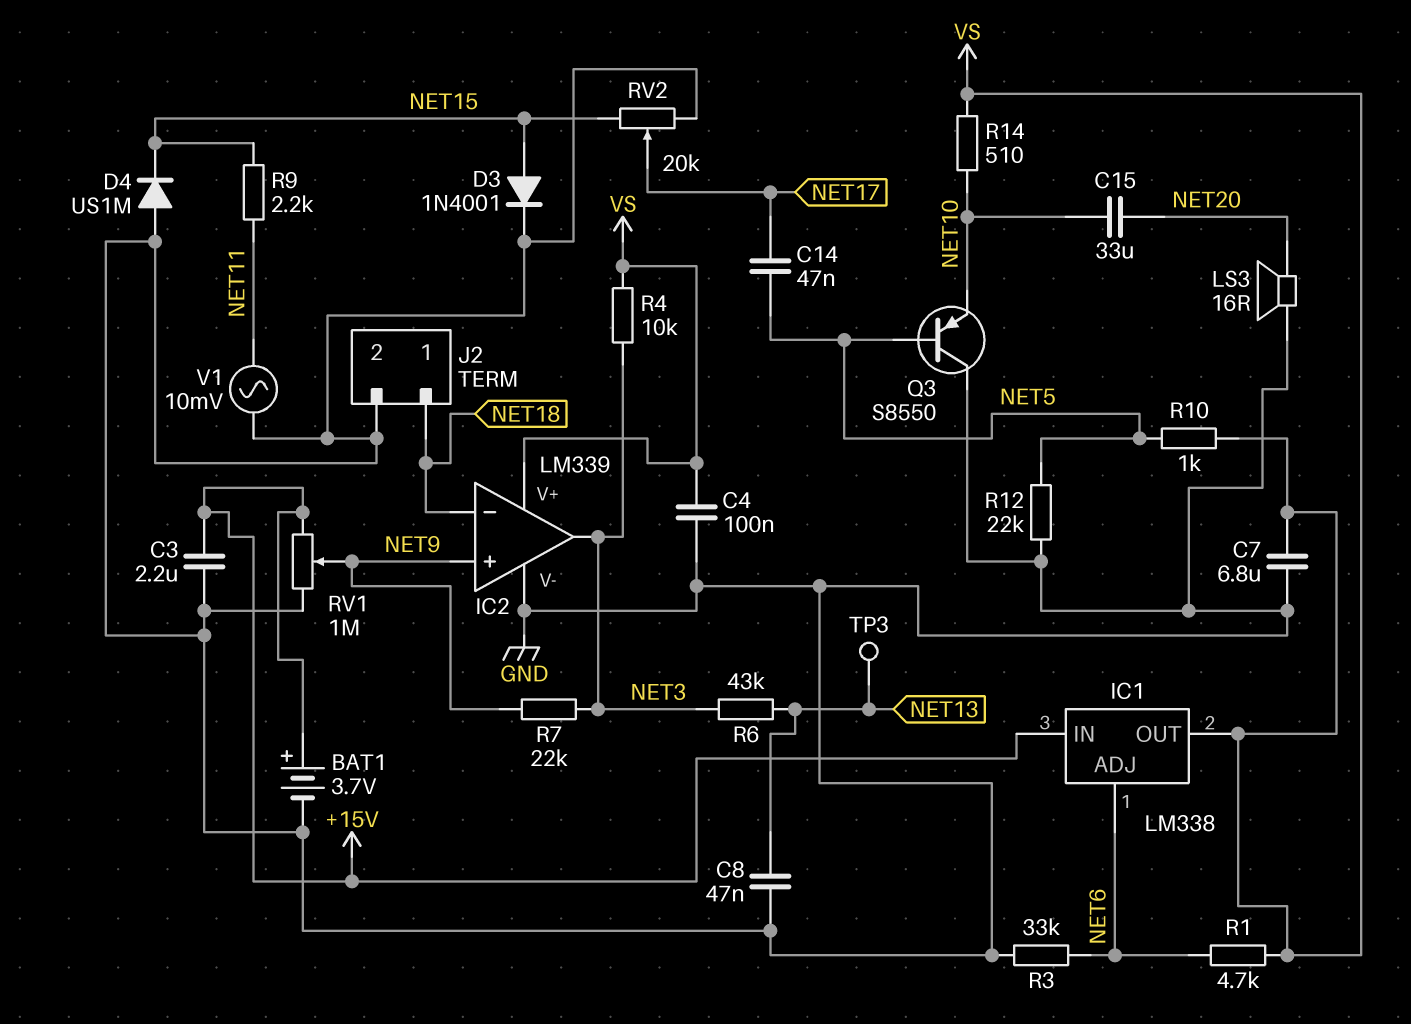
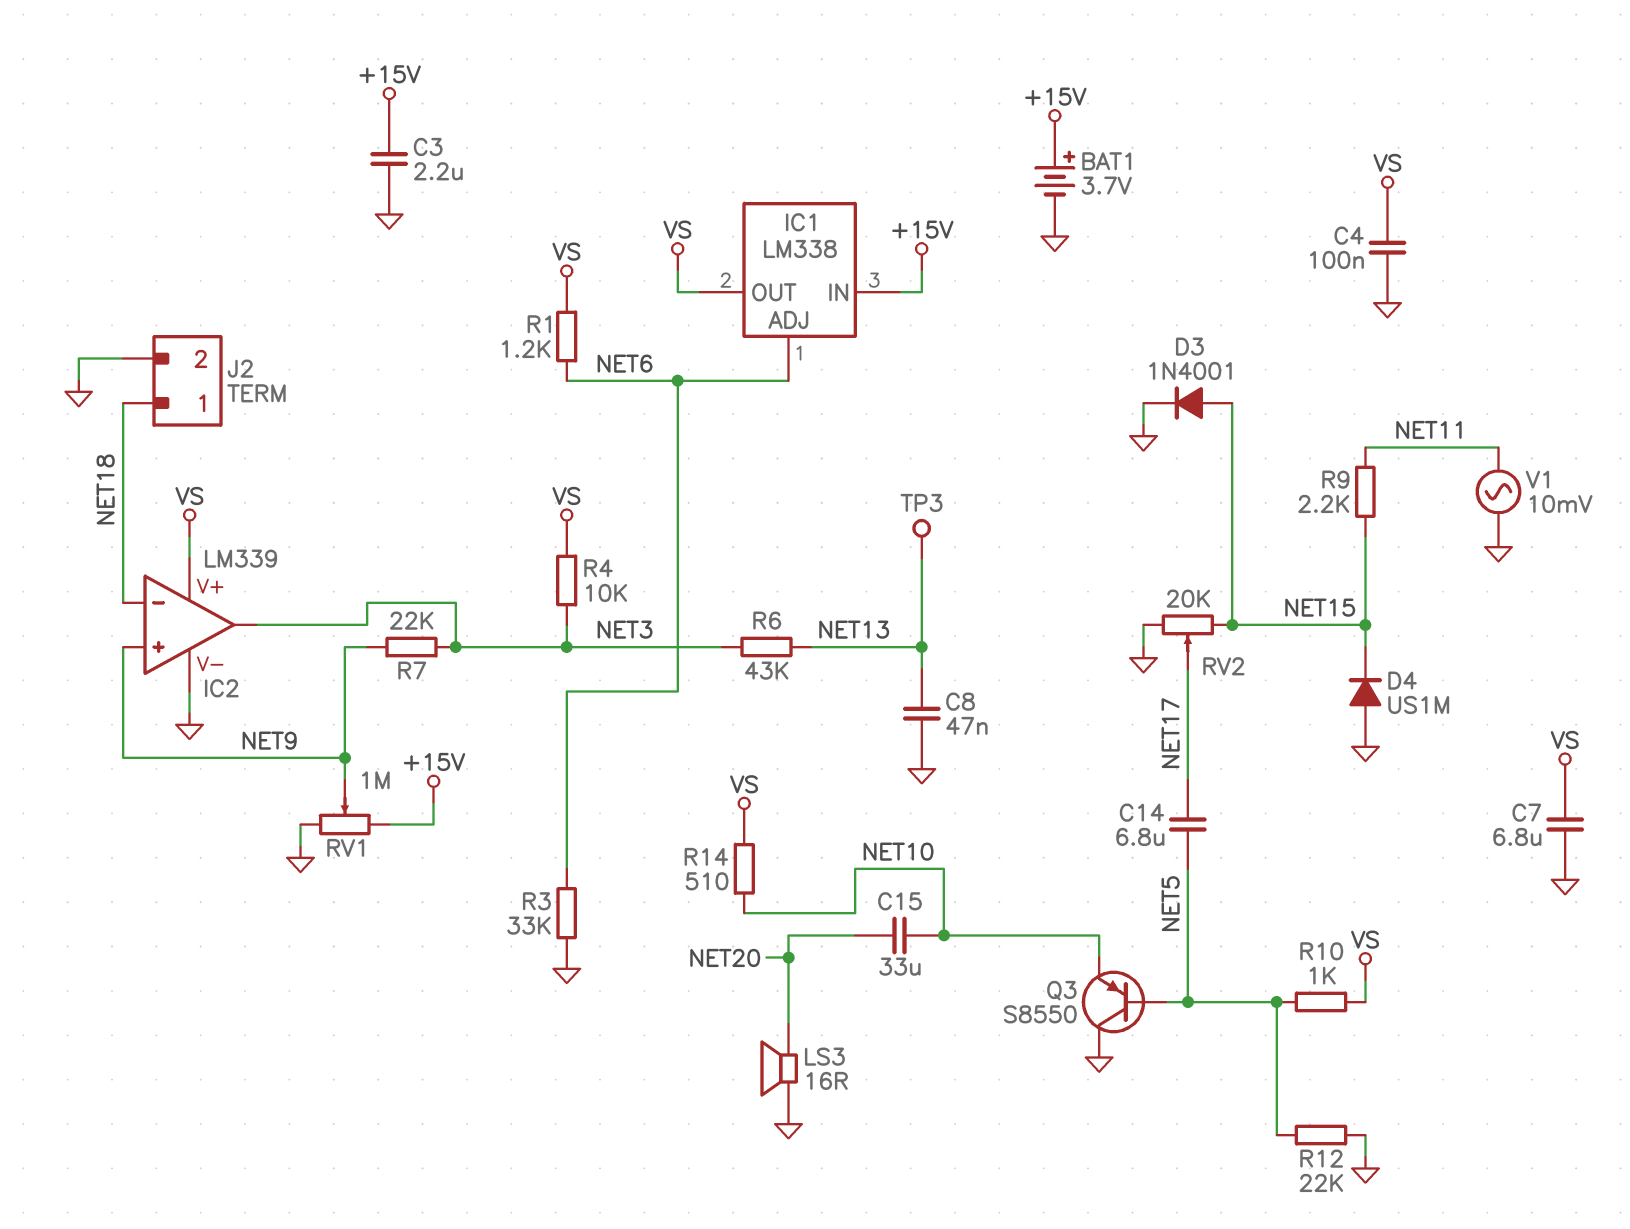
C14: 47nF (NET5, NET17) -> 6.8uF (NET5, NET17)
R1: 4.7k (NET6, VS) -> 1.2k (NET6, VS)

